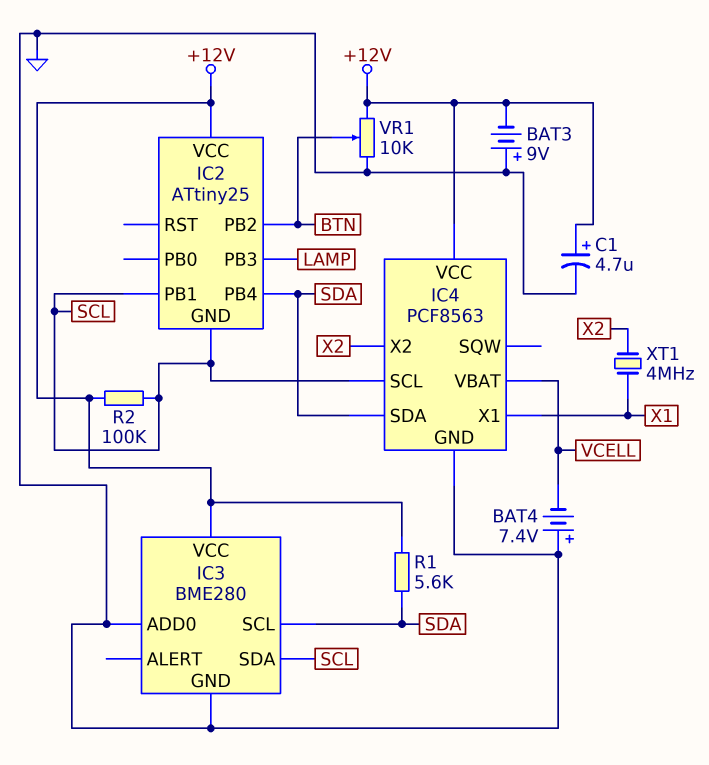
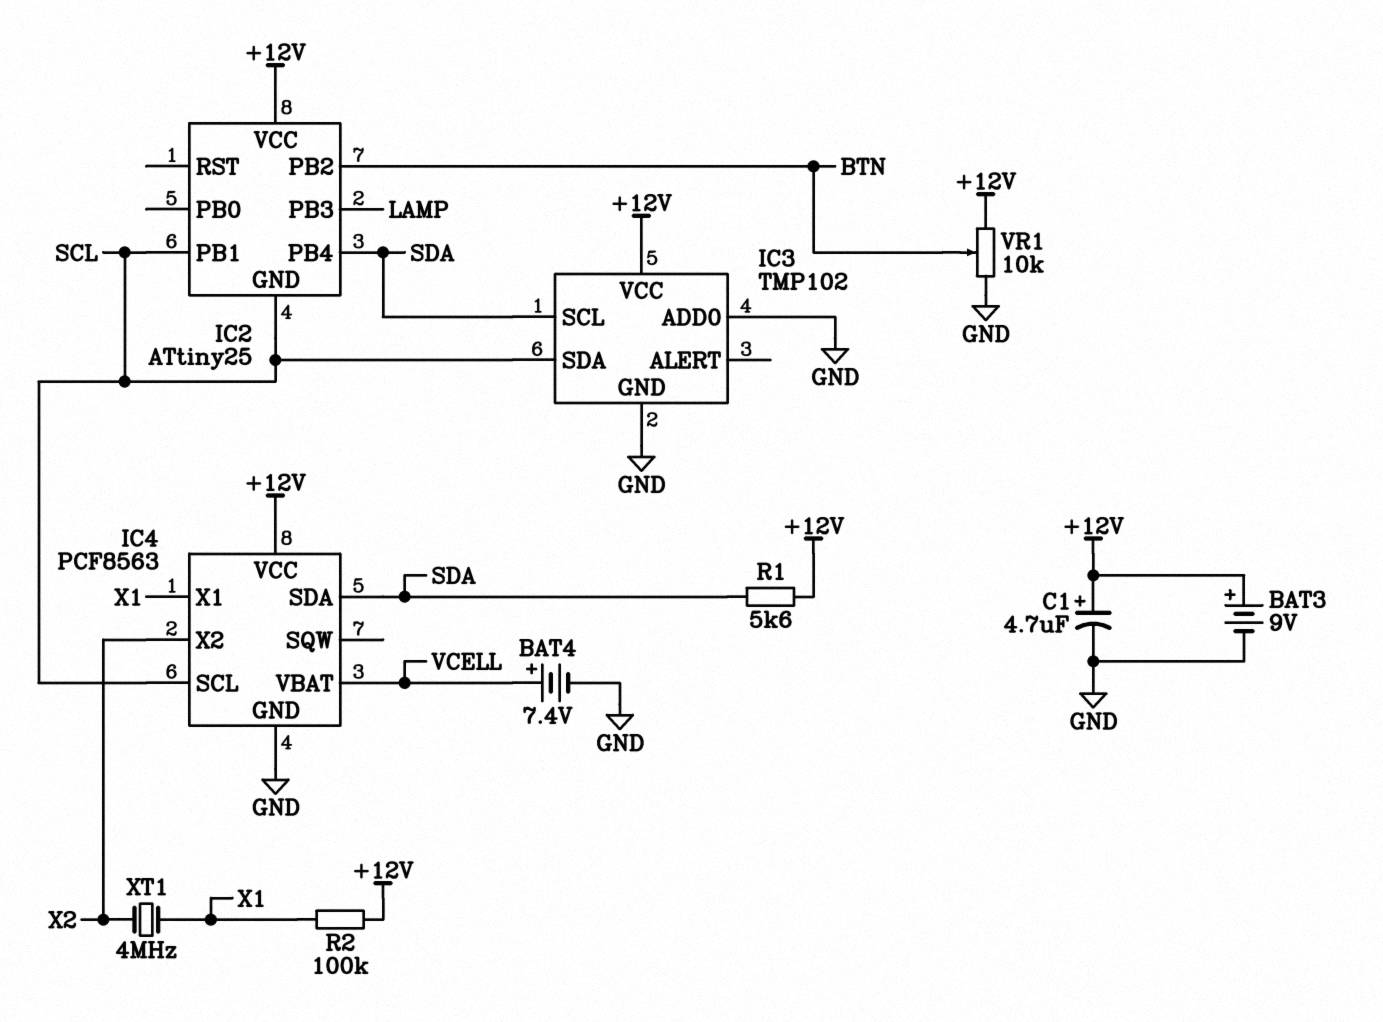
BAT3: 9V (plus GND, minus +12V) -> 9V (plus +12V, minus GND)
BAT4: 7.4V (plus GND, minus VCELL) -> 7.4V (plus VCELL, minus GND)
IC3: BME280 -> TMP102
R2: 100k (+12V, SCL) -> 100k (+12V, X1)

